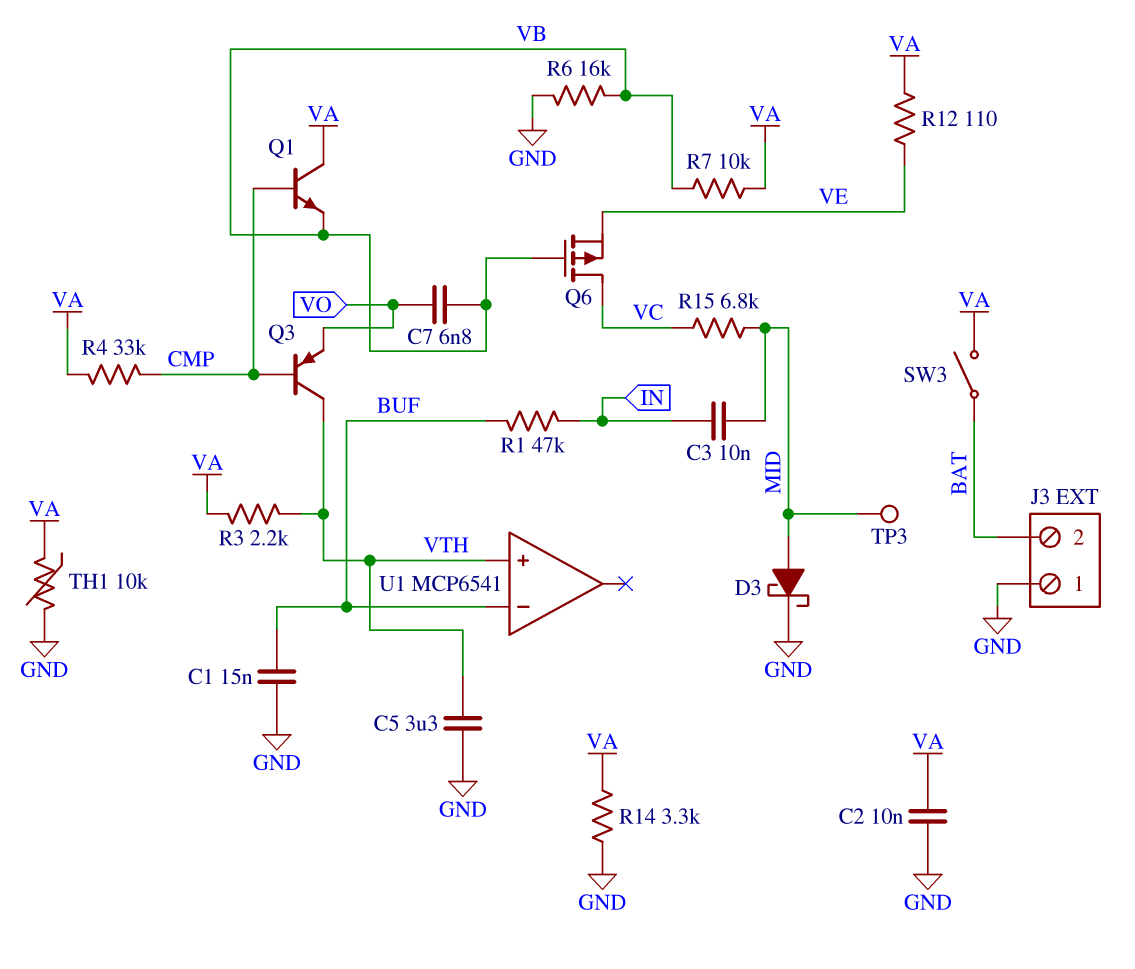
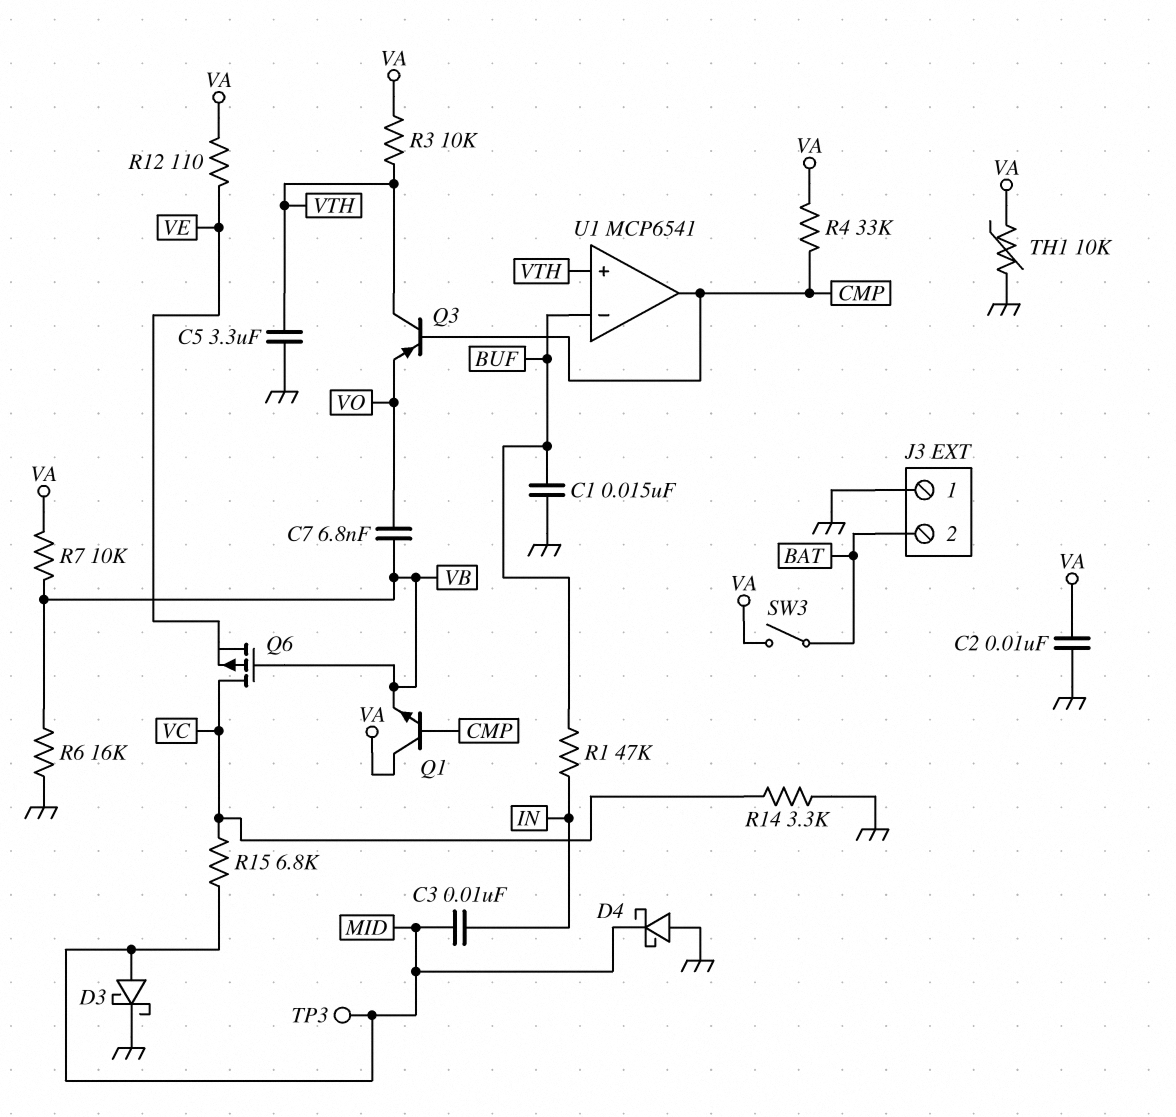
D4: none -> schottky (A GND, K MID)
R3: 2.2k (VA, VTH) -> 10k (VA, VTH)
R14: 3.3k (GND, VA) -> 3.3k (GND, VC)
U1 pin out: none -> CMP

